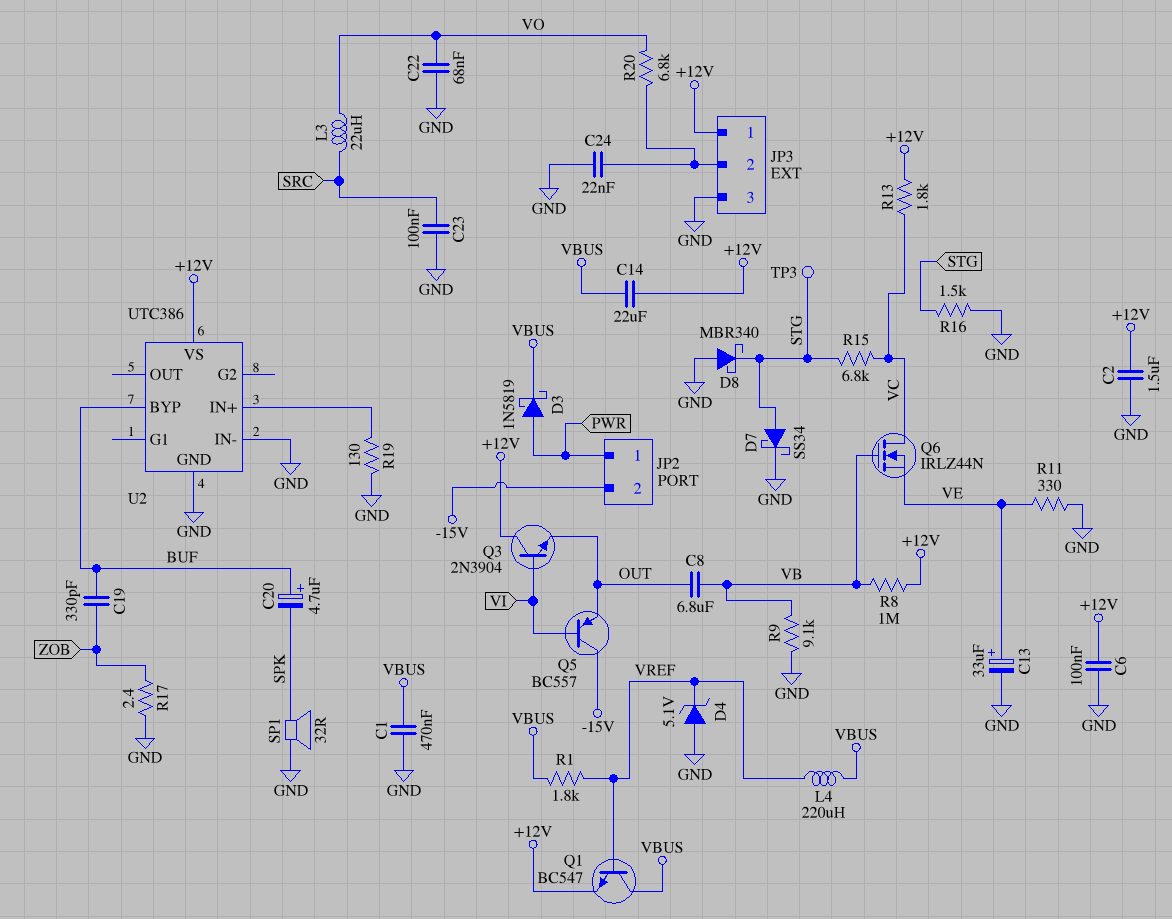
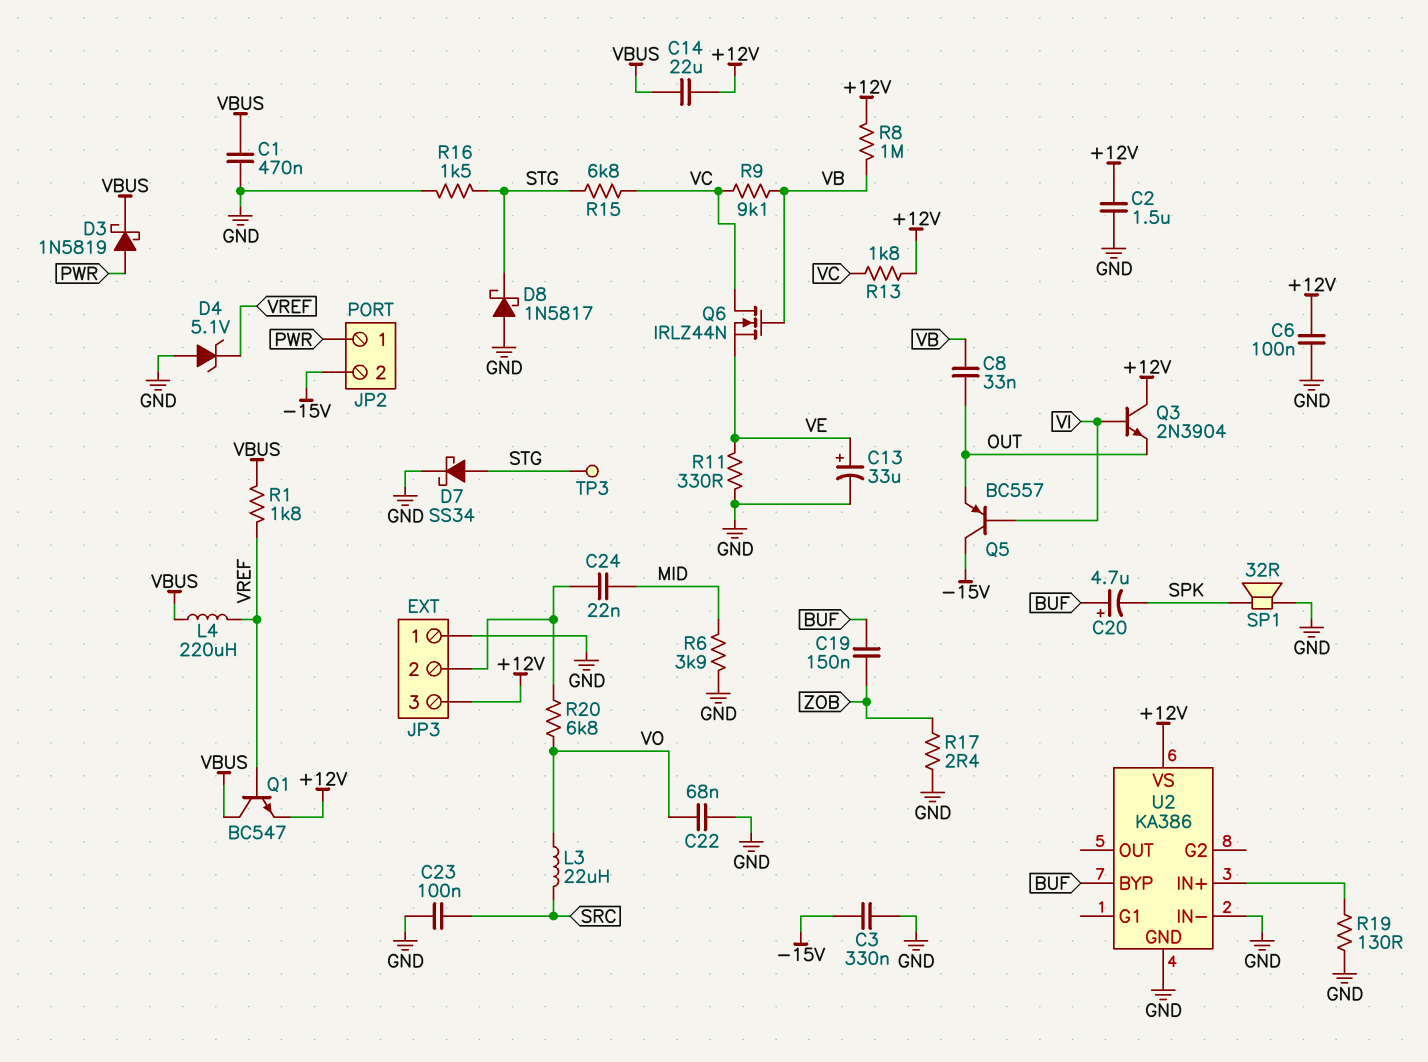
C3: none -> 330nF (-15V, GND)
C8: 6.8uF (OUT, VB) -> 33nF (OUT, VB)
C19: 330pF (BUF, ZOB) -> 150nF (BUF, ZOB)
C24: 22nF (GND, JP3/2) -> 22nF (JP3/2, MID)
D8: schottky MBR340 (A GND, K STG) -> schottky 1N5817 (A GND, K STG)
JP3 pin 1: +12V -> GND
JP3 pin 3: GND -> +12V
R6: none -> 3.9k (GND, MID)
R9: 9.1k (GND, VB) -> 9.1k (VB, VC)
U2: UTC386 -> KA386

